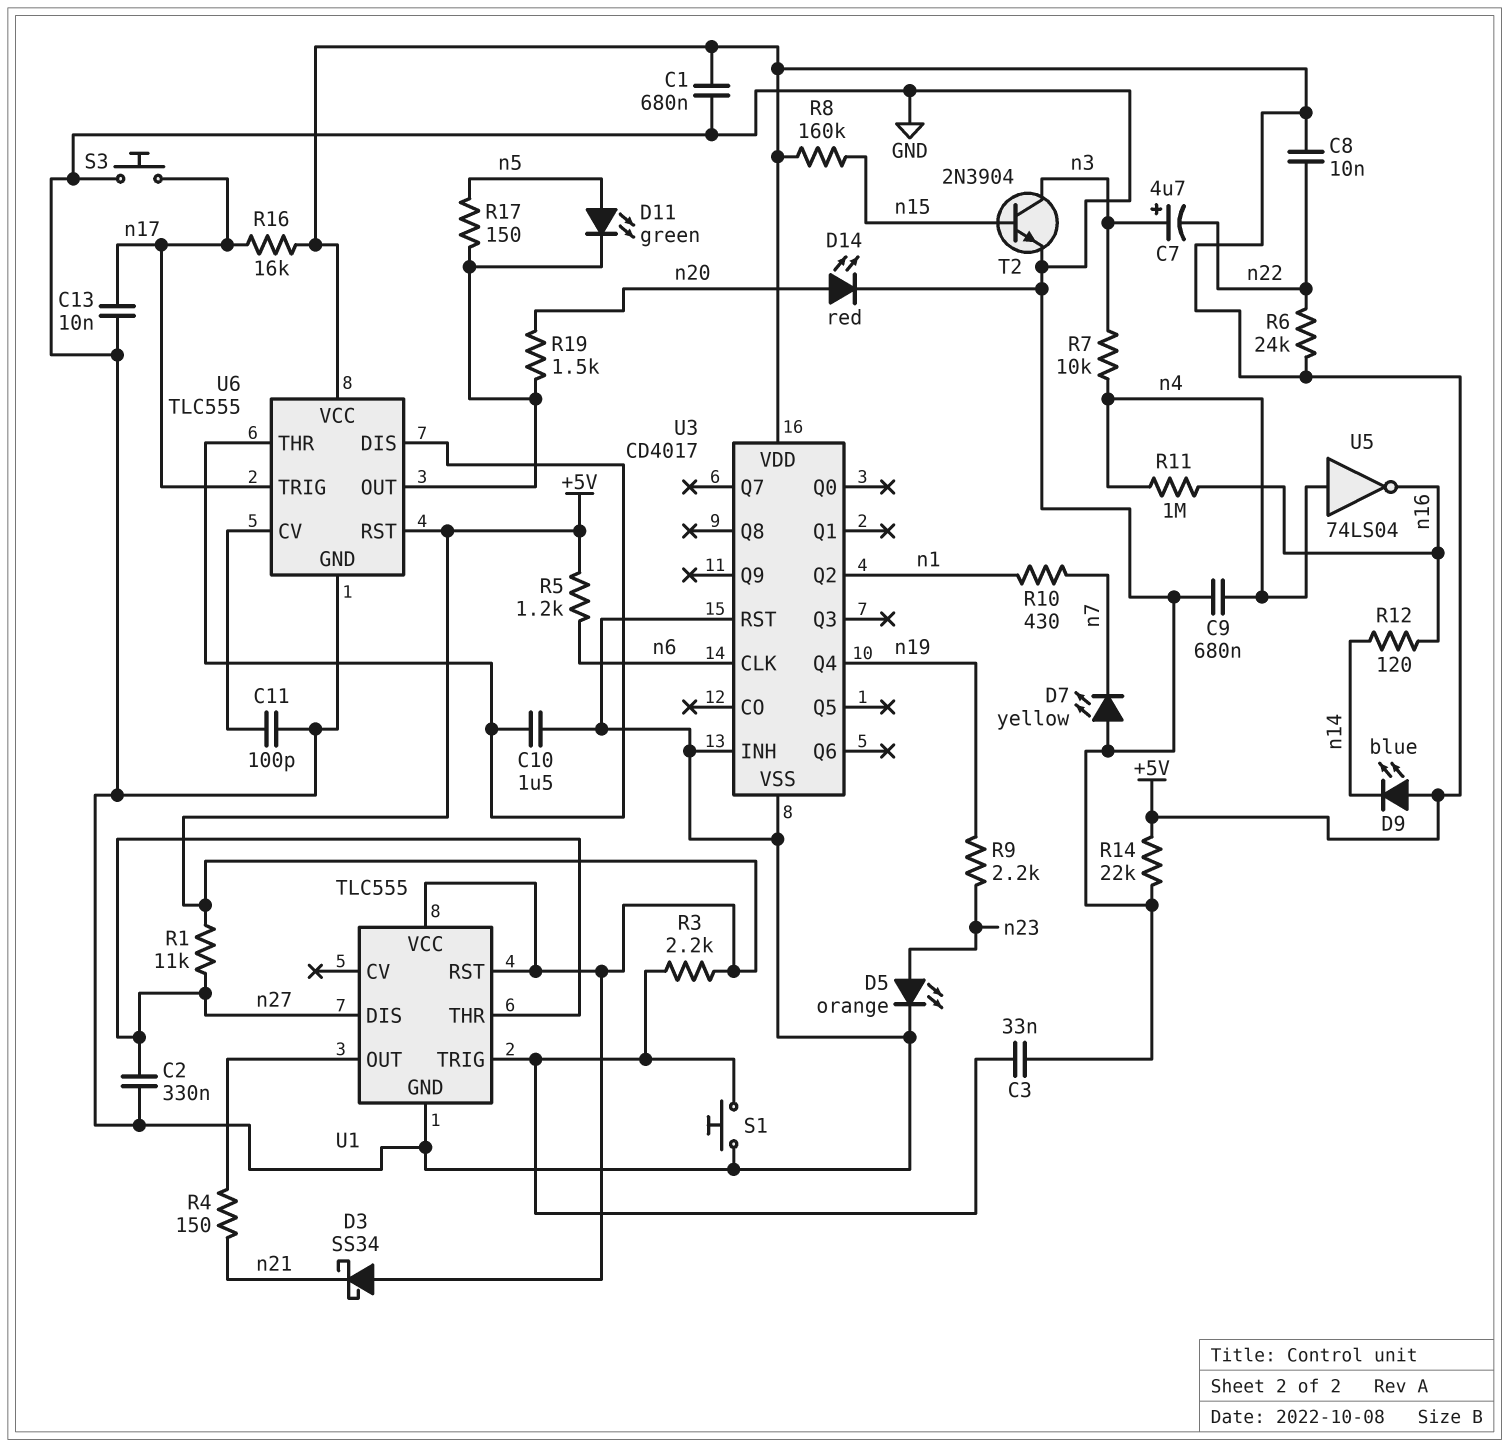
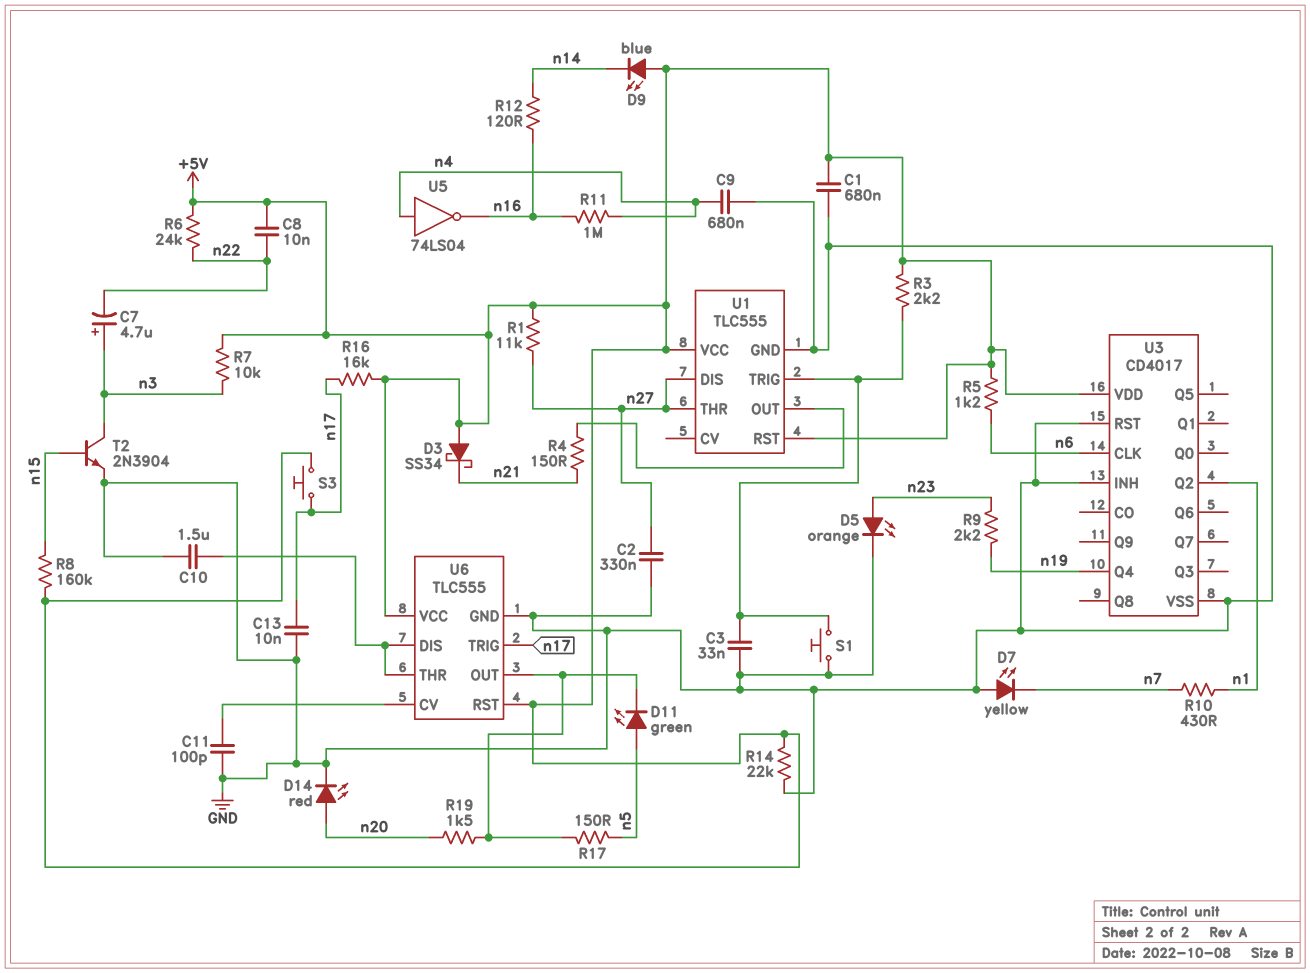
R7: 10k (n3, n4) -> 10k (+5V, n3)
S3: button (GND, n17) -> button (+5V, n17)

